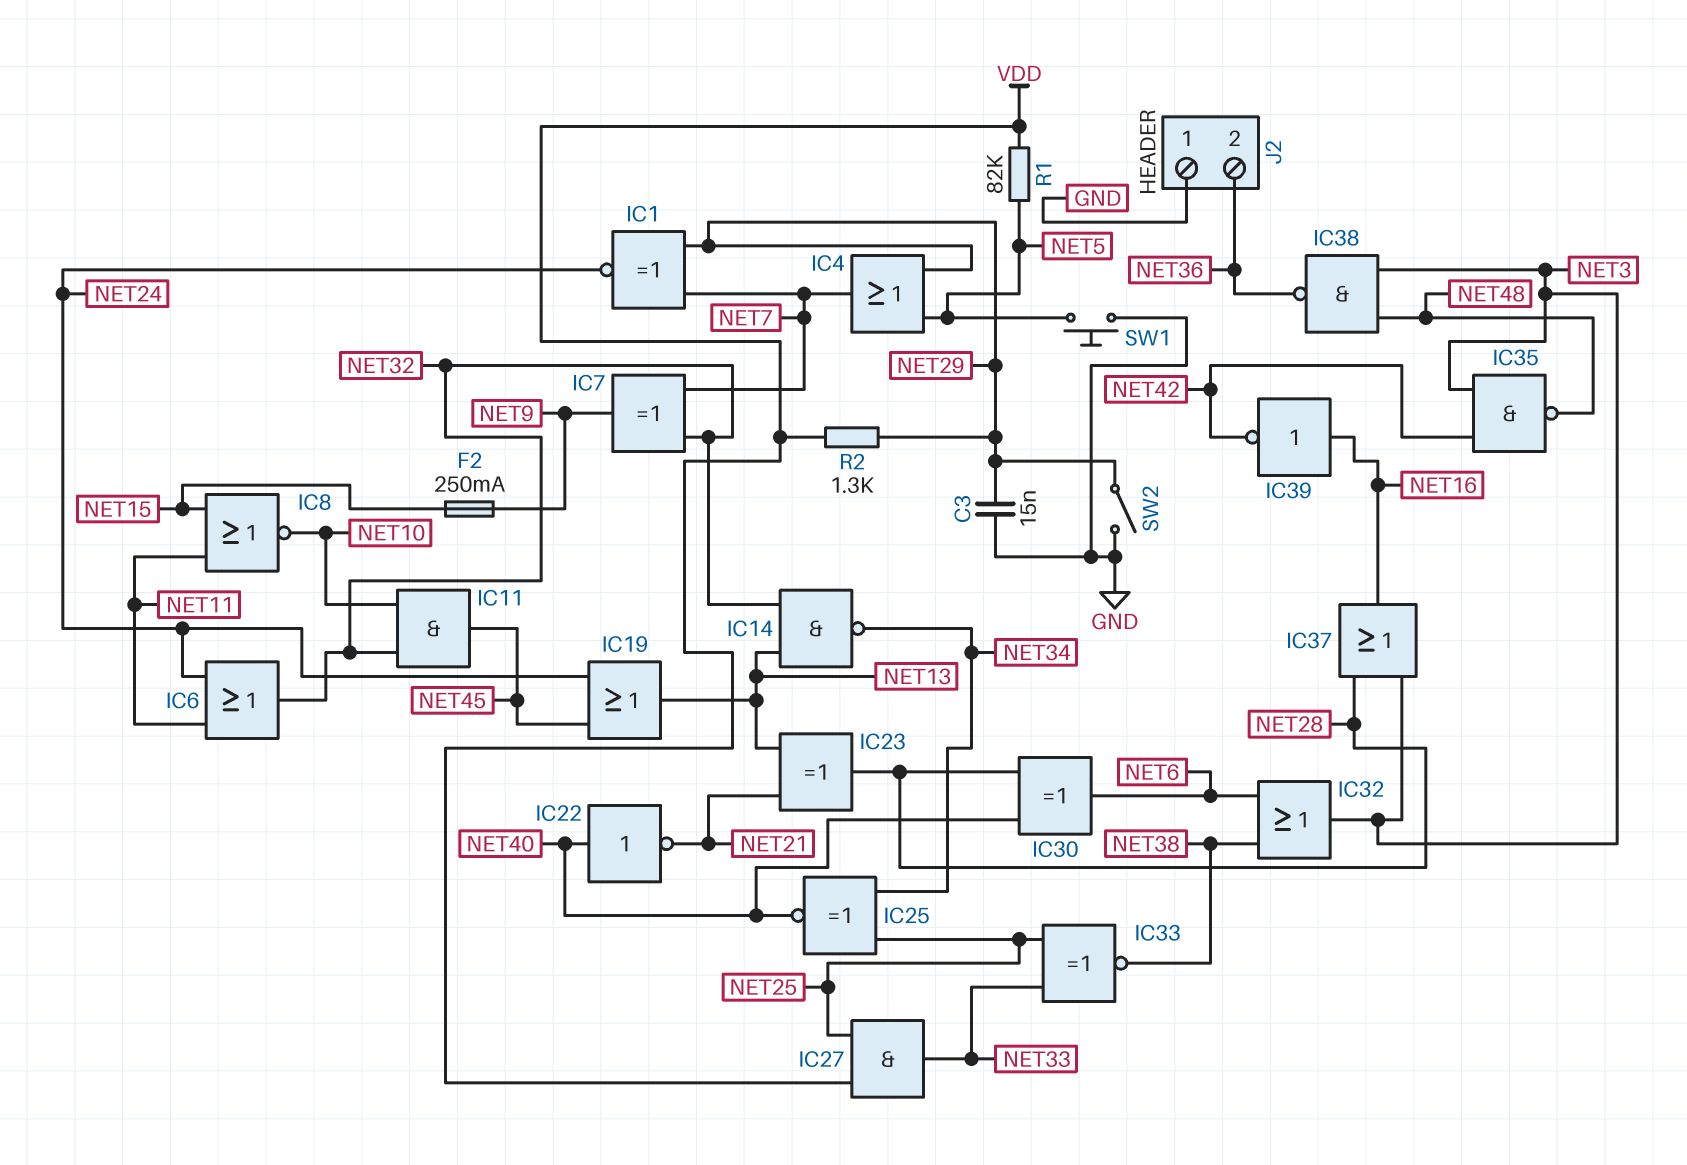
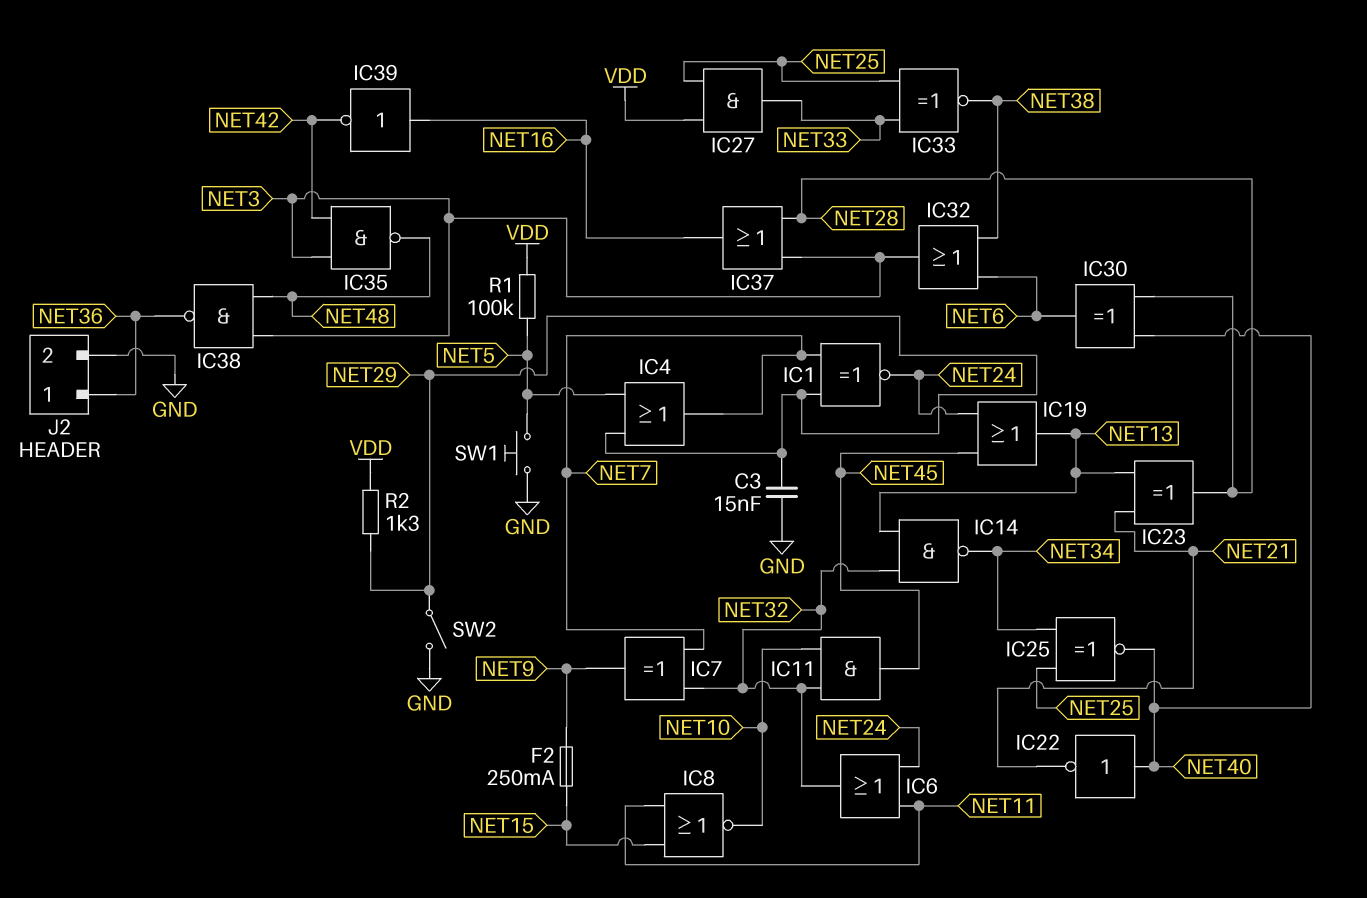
J2 pin 1: GND -> NET36
J2 pin 2: NET36 -> GND
R1: 82k (NET5, VDD) -> 100k (NET5, VDD)

